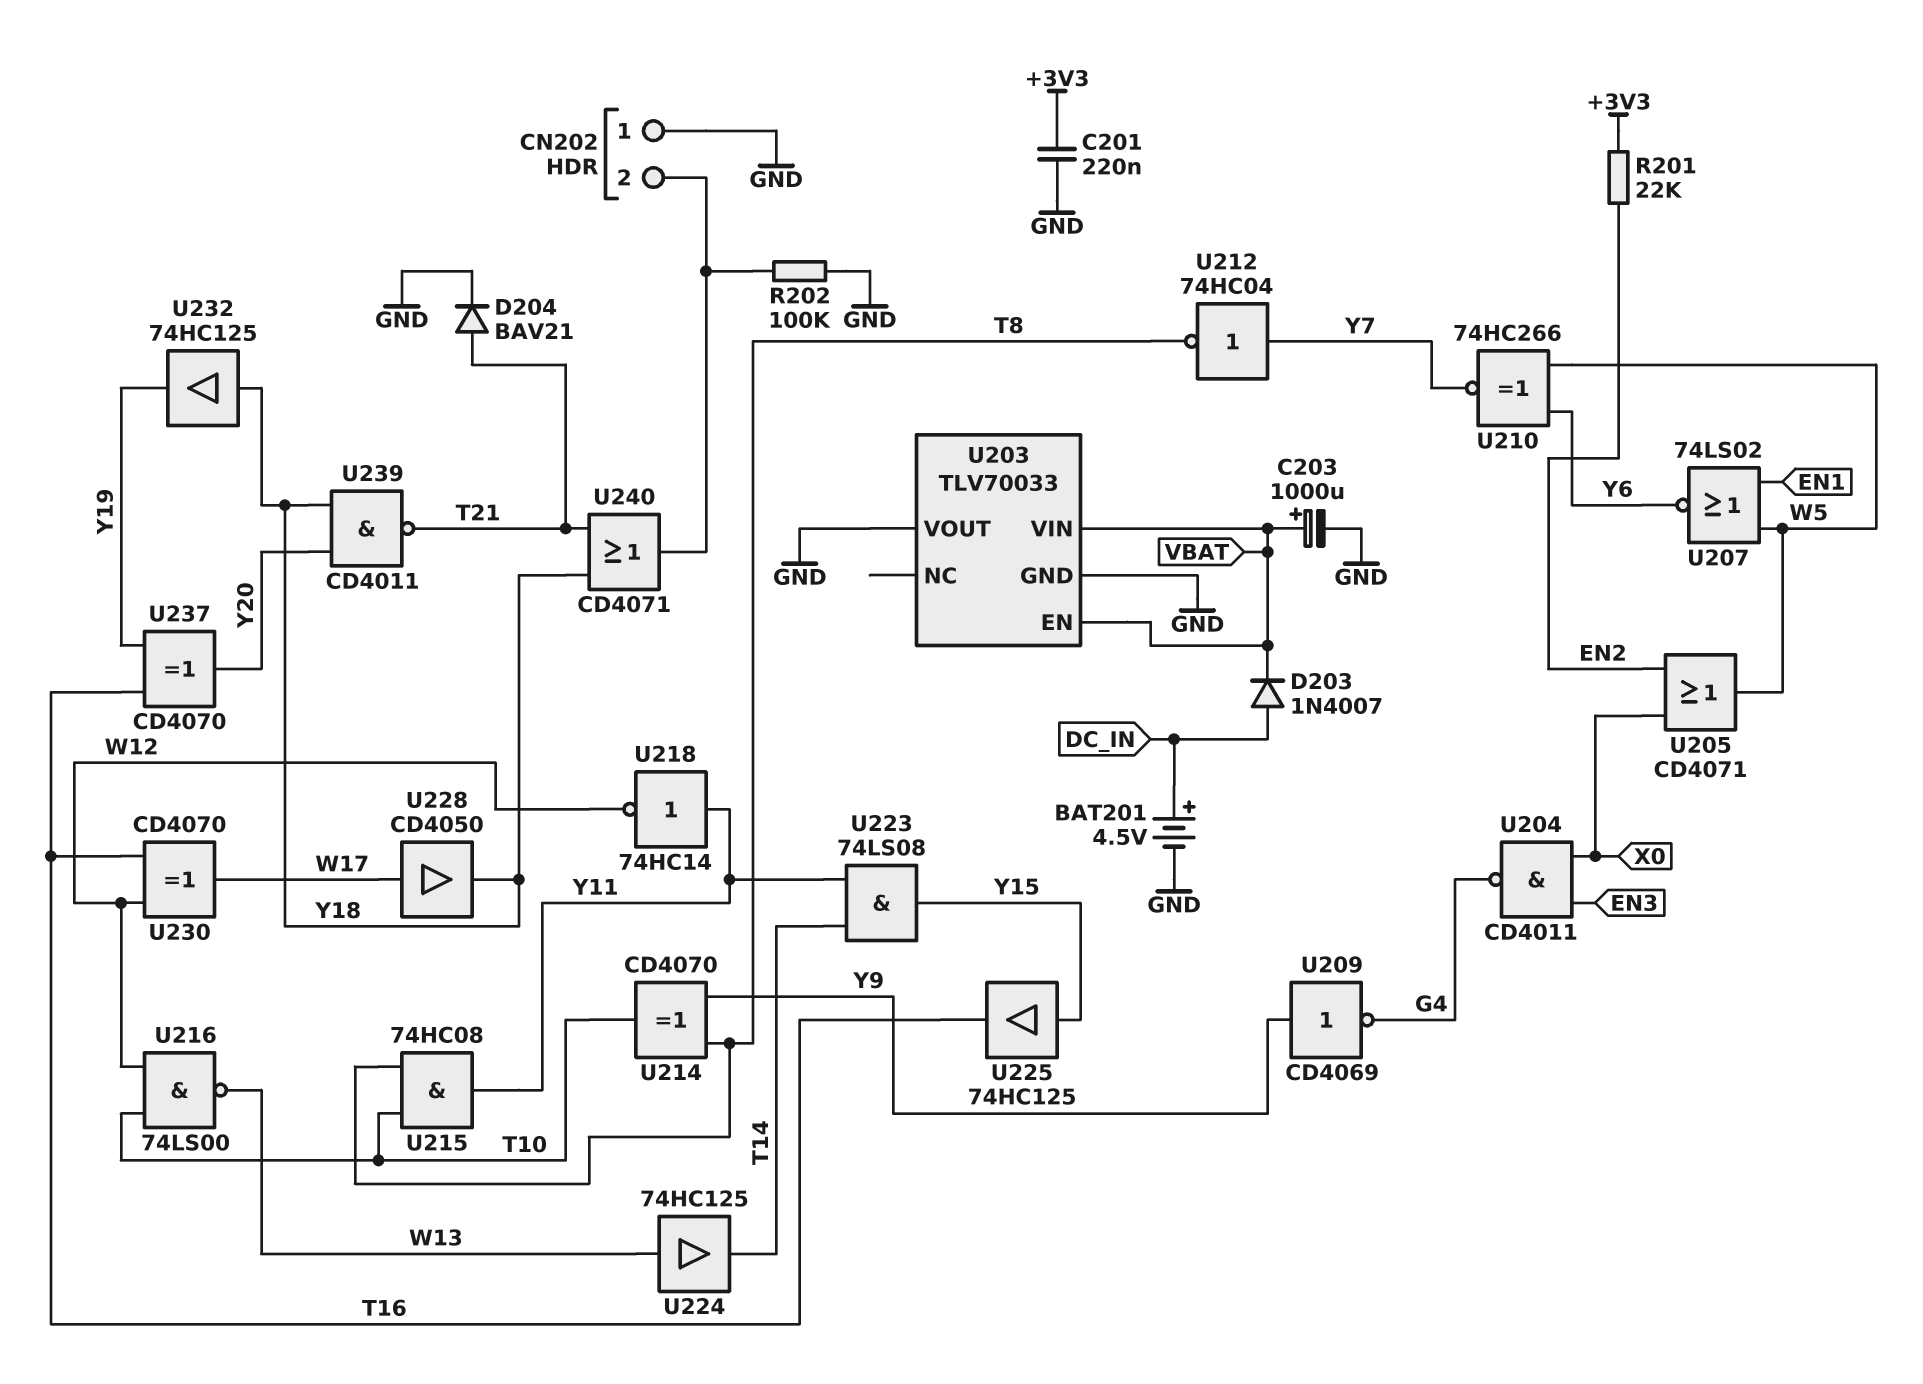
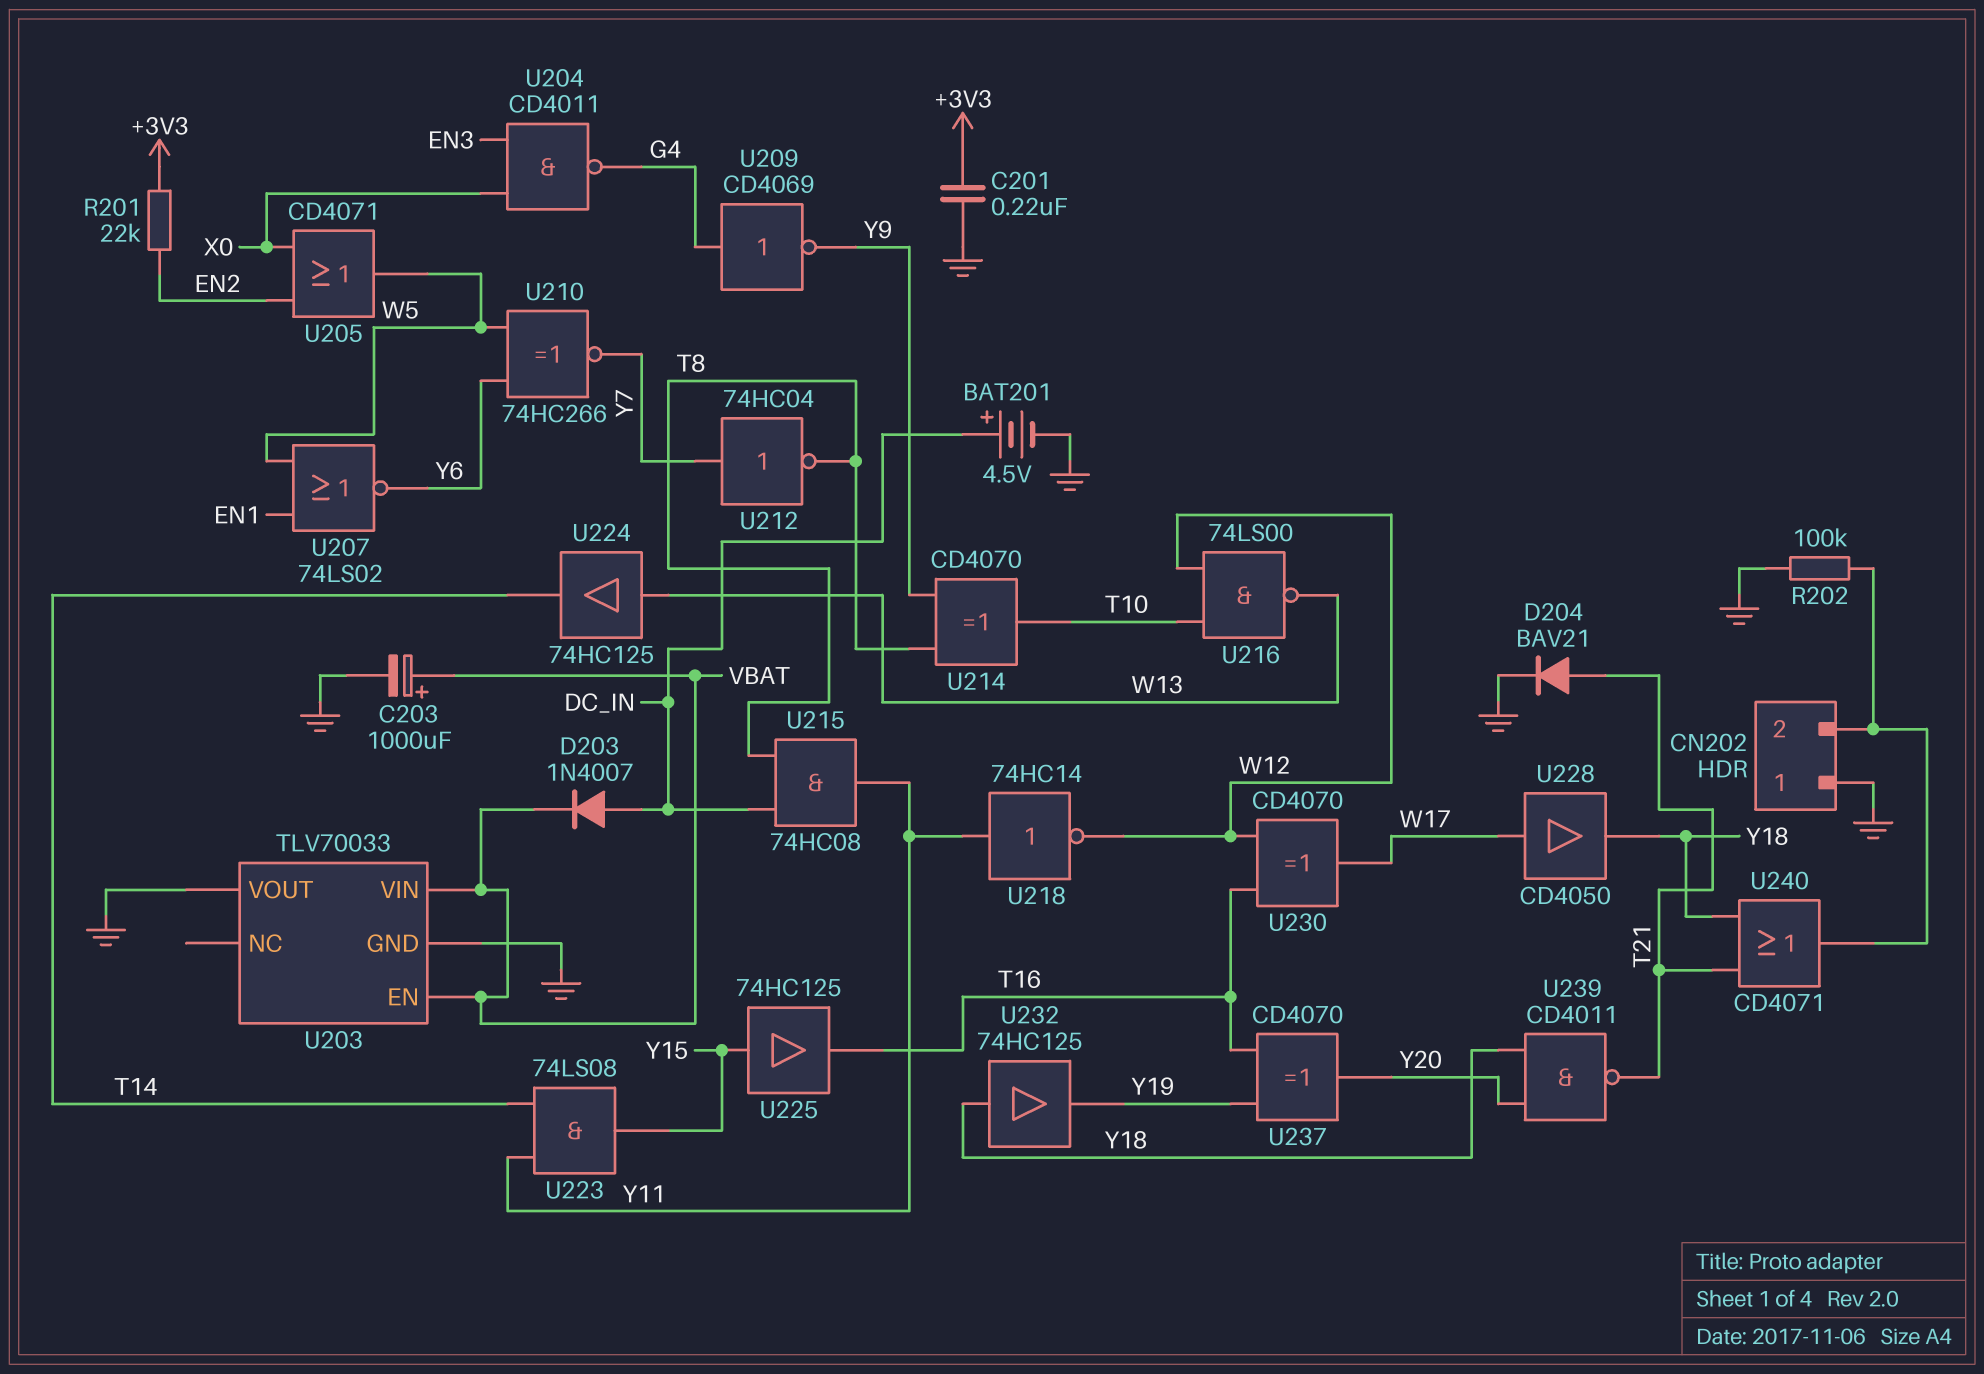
U209: NOT CD4069 (in Y9, out G4) -> NOT CD4069 (in G4, out Y9)
U215: AND 74HC08 (in T8, in T10, out Y11) -> AND 74HC08 (in DC_IN, in T8, out Y11)

